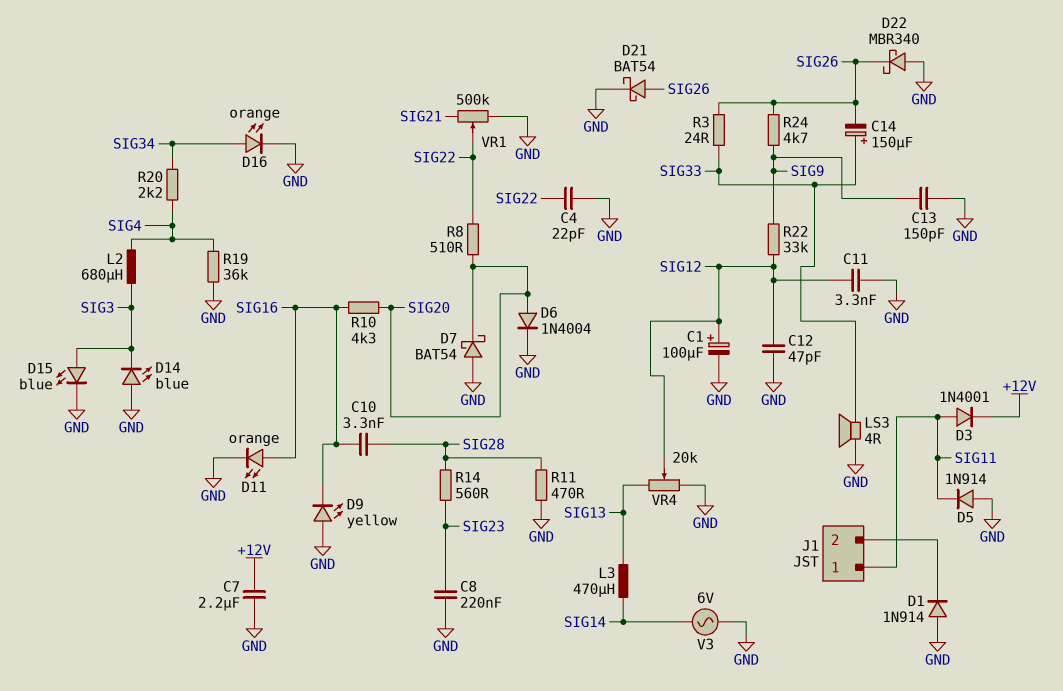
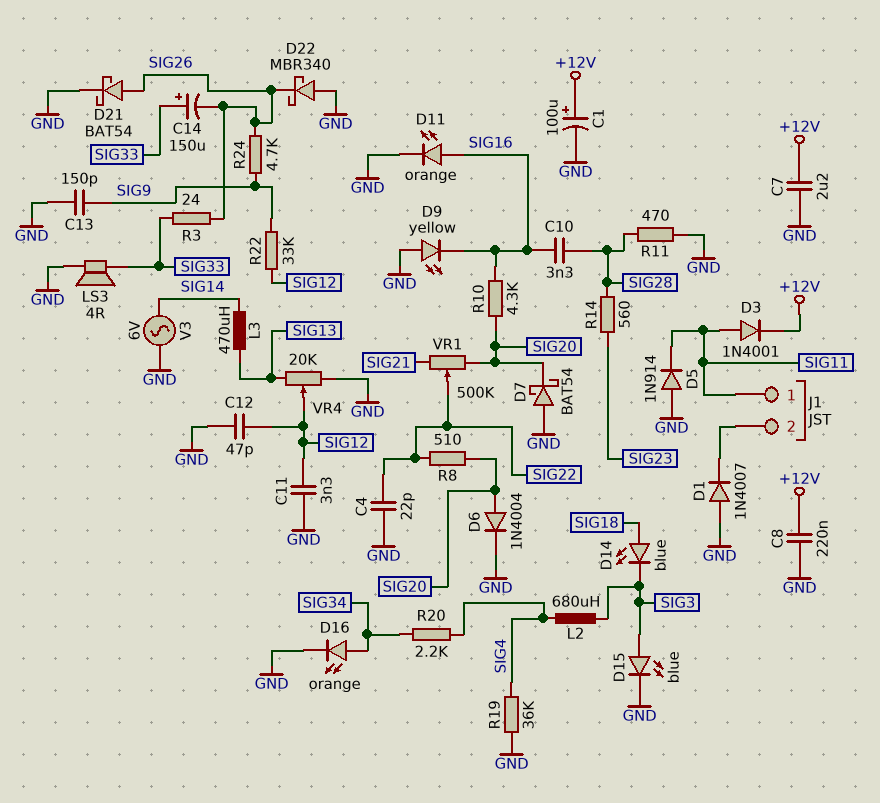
C1: 100uF (plus SIG12, minus GND) -> 100uF (plus +12V, minus GND)
C8: 220nF (GND, SIG23) -> 220nF (+12V, GND)
D1: diode 1N914 (A GND, K J1/2) -> diode 1N4007 (A GND, K J1/2)
D14: LED blue (A GND, K SIG3) -> LED blue (A SIG18, K SIG3)
VR1: 500k (GND, SIG21, wiper SIG22) -> 500k (SIG20, SIG21, wiper SIG22)

